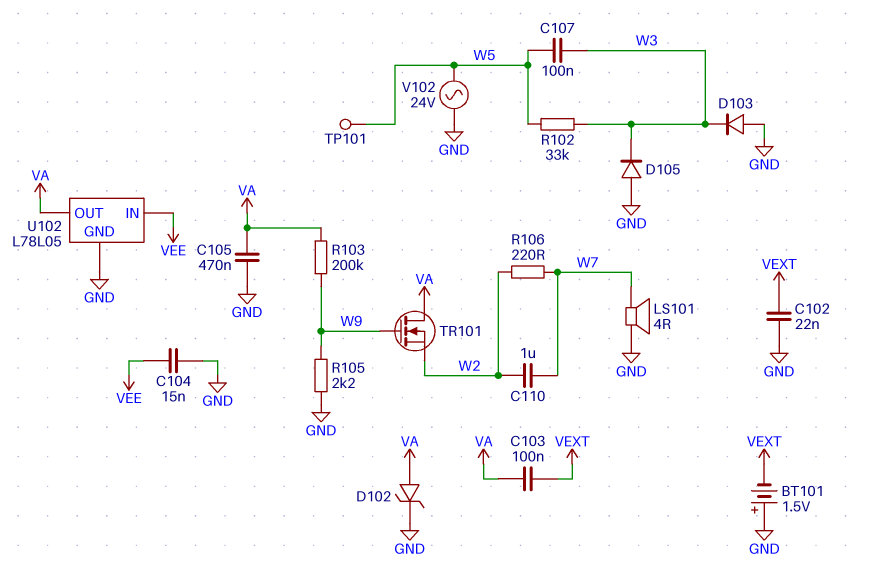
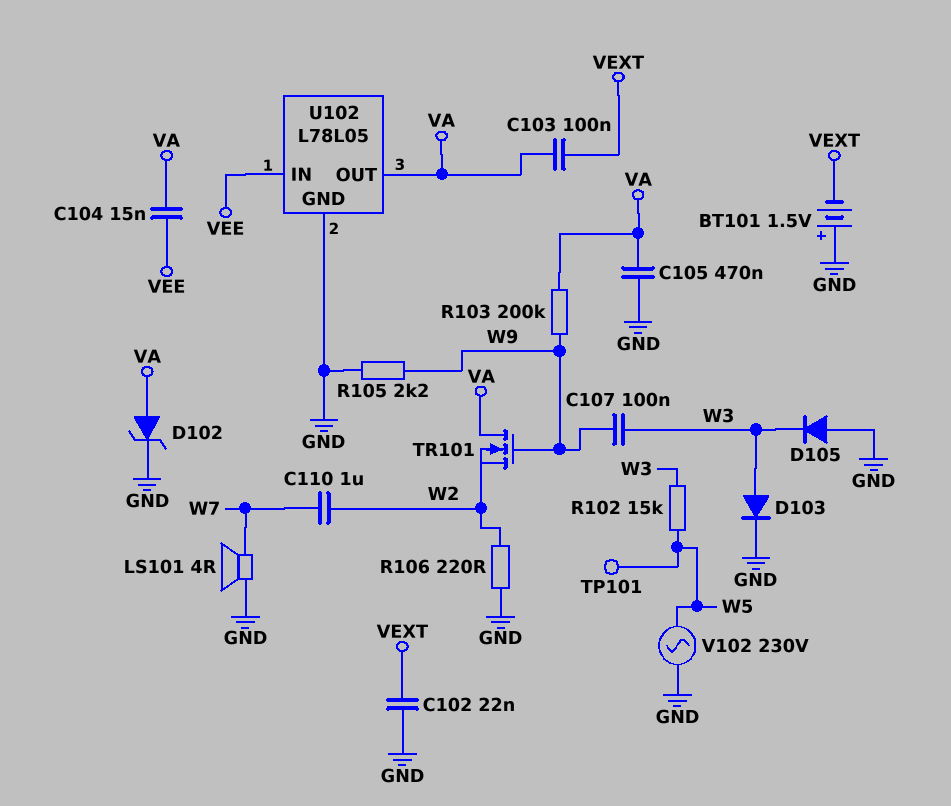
C104: 15nF (GND, VEE) -> 15nF (VA, VEE)
C107: 100nF (W3, W5) -> 100nF (W3, W9)
D103: diode (A GND, K W3) -> diode (A W3, K GND)
R102: 33k (W3, W5) -> 15k (W3, W5)
R106: 220 (W2, W7) -> 220 (GND, W2)
V102: AC 24V (GND, W5) -> AC 230V (GND, W5)

